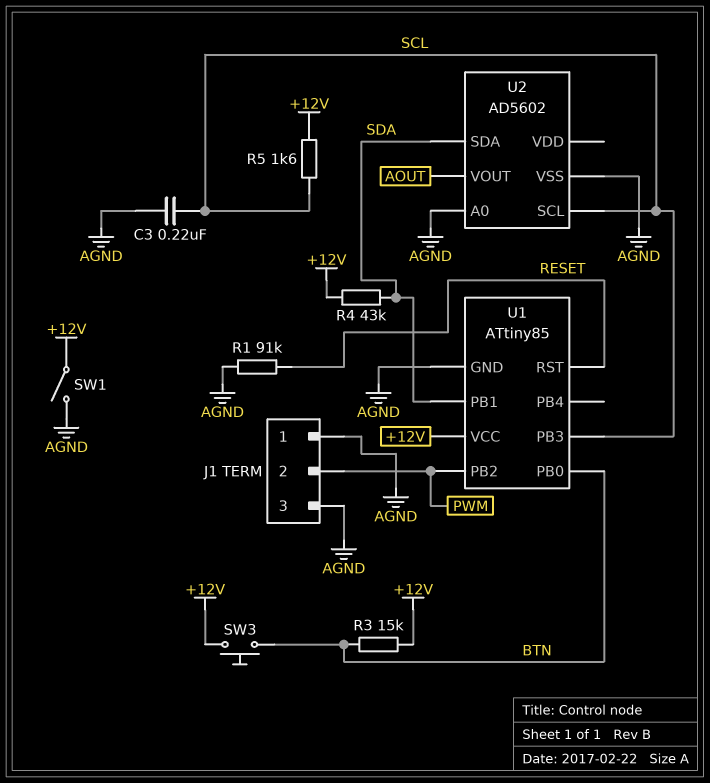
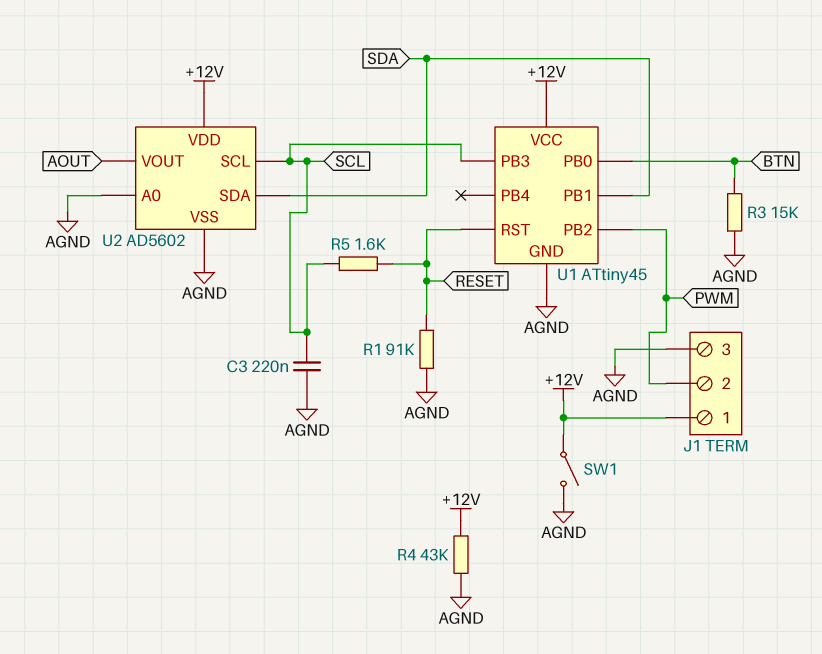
J1 pin 1: AGND -> +12V
R3: 15k (+12V, BTN) -> 15k (AGND, BTN)
R4: 43k (+12V, SDA) -> 43k (+12V, AGND)
R5: 1.6k (+12V, SCL) -> 1.6k (RESET, SCL)
SW3: button (+12V, BTN) -> none
U1: ATtiny85 -> ATtiny45
U2 pin VDD: none -> +12V

